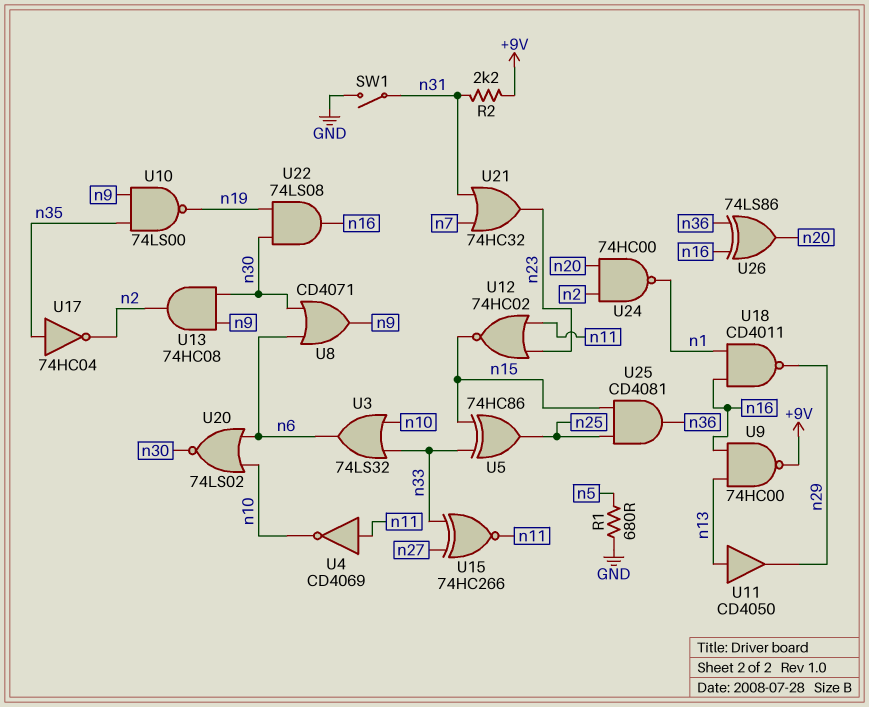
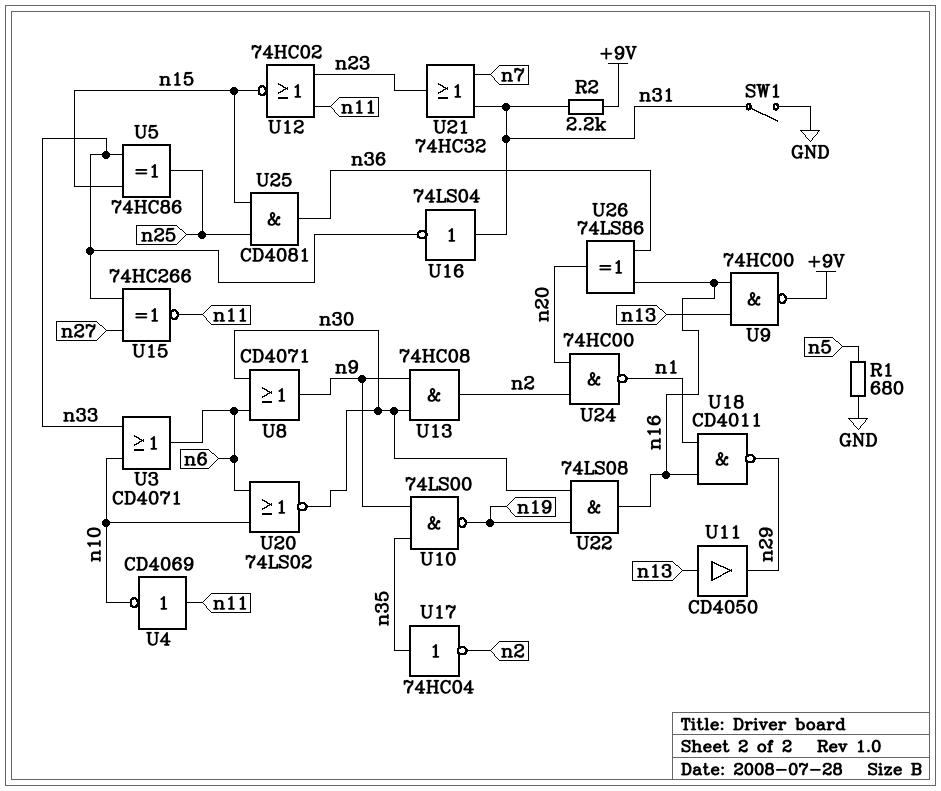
U3: OR 74LS32 (in n10, in n33, out n6) -> OR CD4071 (in n10, in n33, out n6)
U16: none -> NOT 74LS04 (in n31, out n33)

